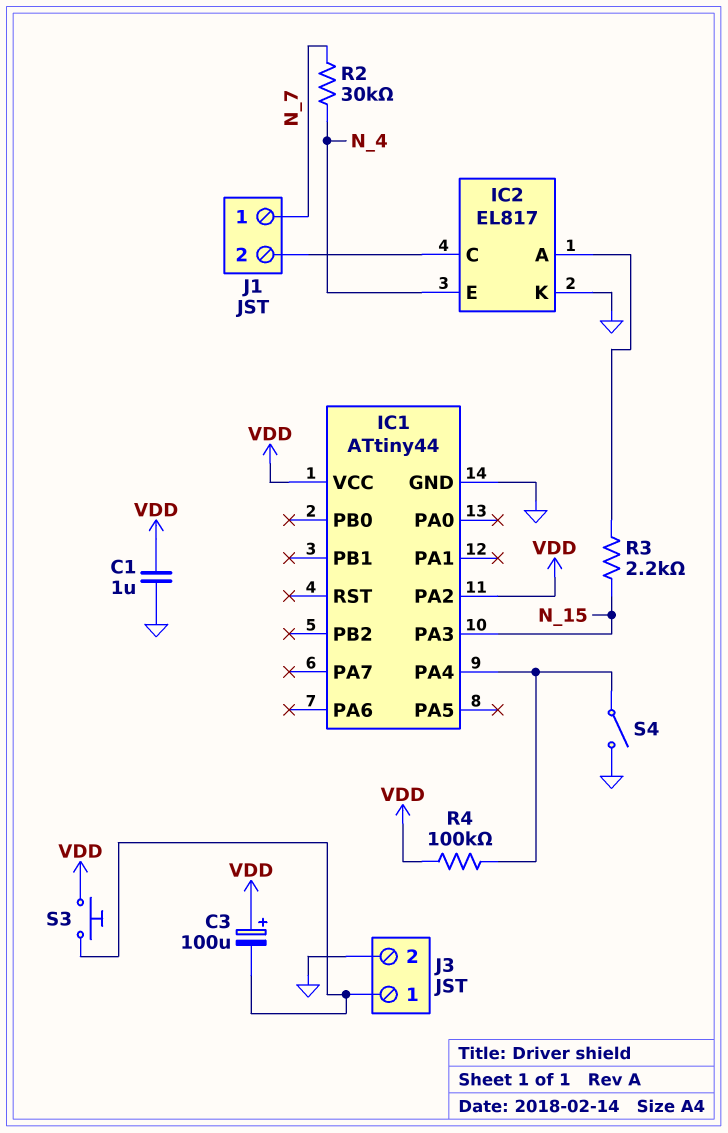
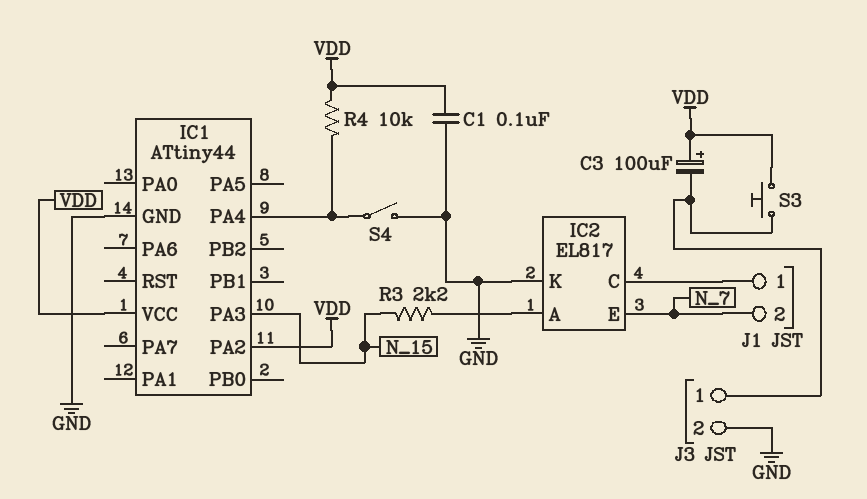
C1: 1uF (GND, VDD) -> 100nF (GND, VDD)
IC2 pin E: N_4 -> N_7
J1 pin 1: N_7 -> IC2/C
J1 pin 2: IC2/C -> N_7
R2: 30k (N_4, N_7) -> none
R4: 100k (IC1/PA4, VDD) -> 10k (IC1/PA4, VDD)

